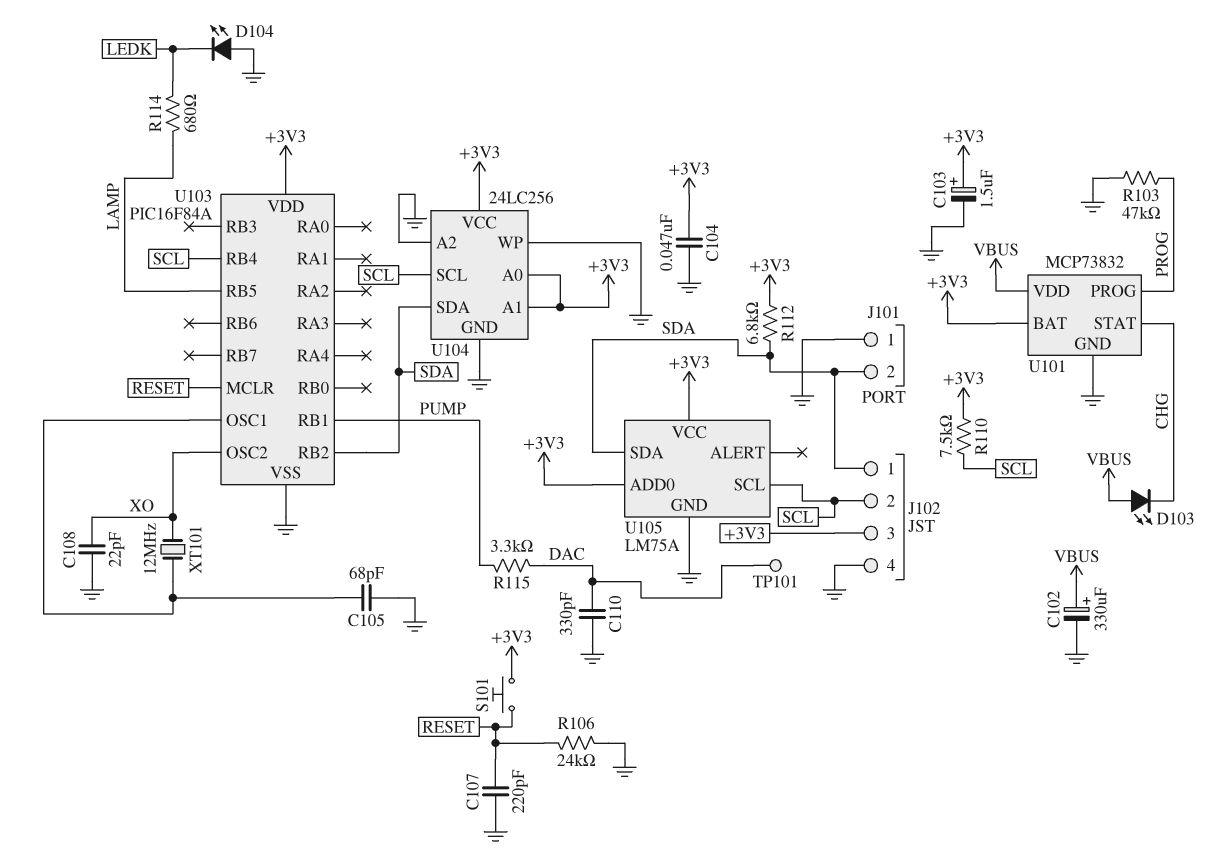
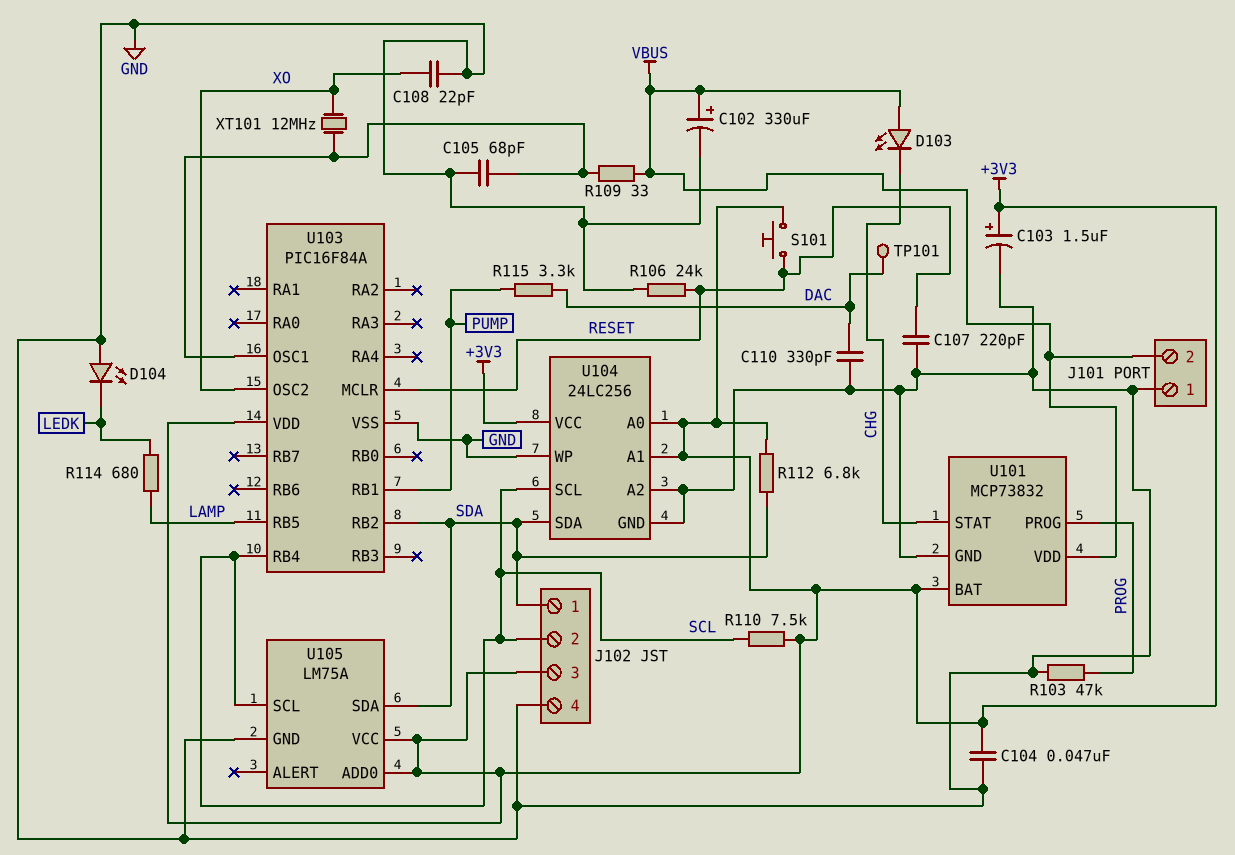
J101 pin 2: SDA -> VBUS
R109: none -> 33 (U103/OSC1, VBUS)

